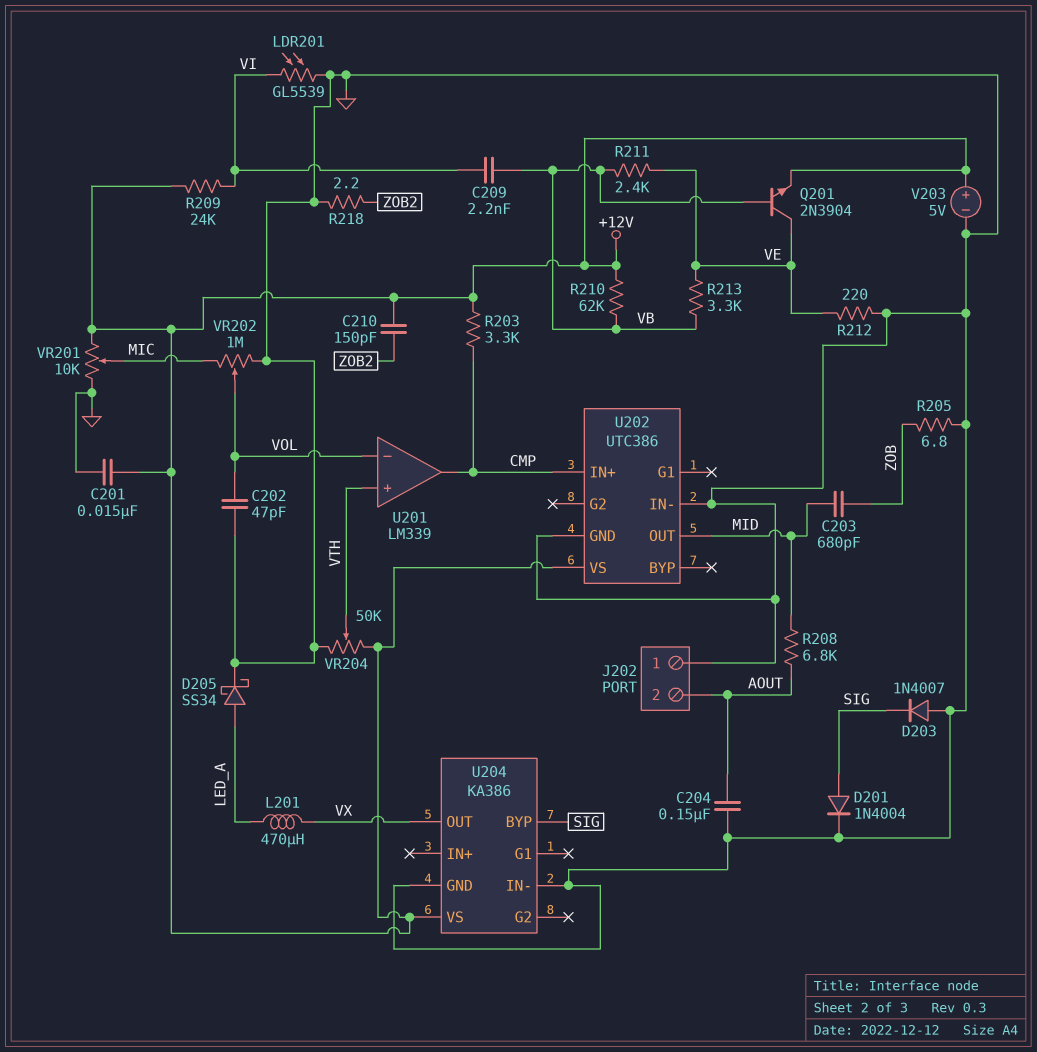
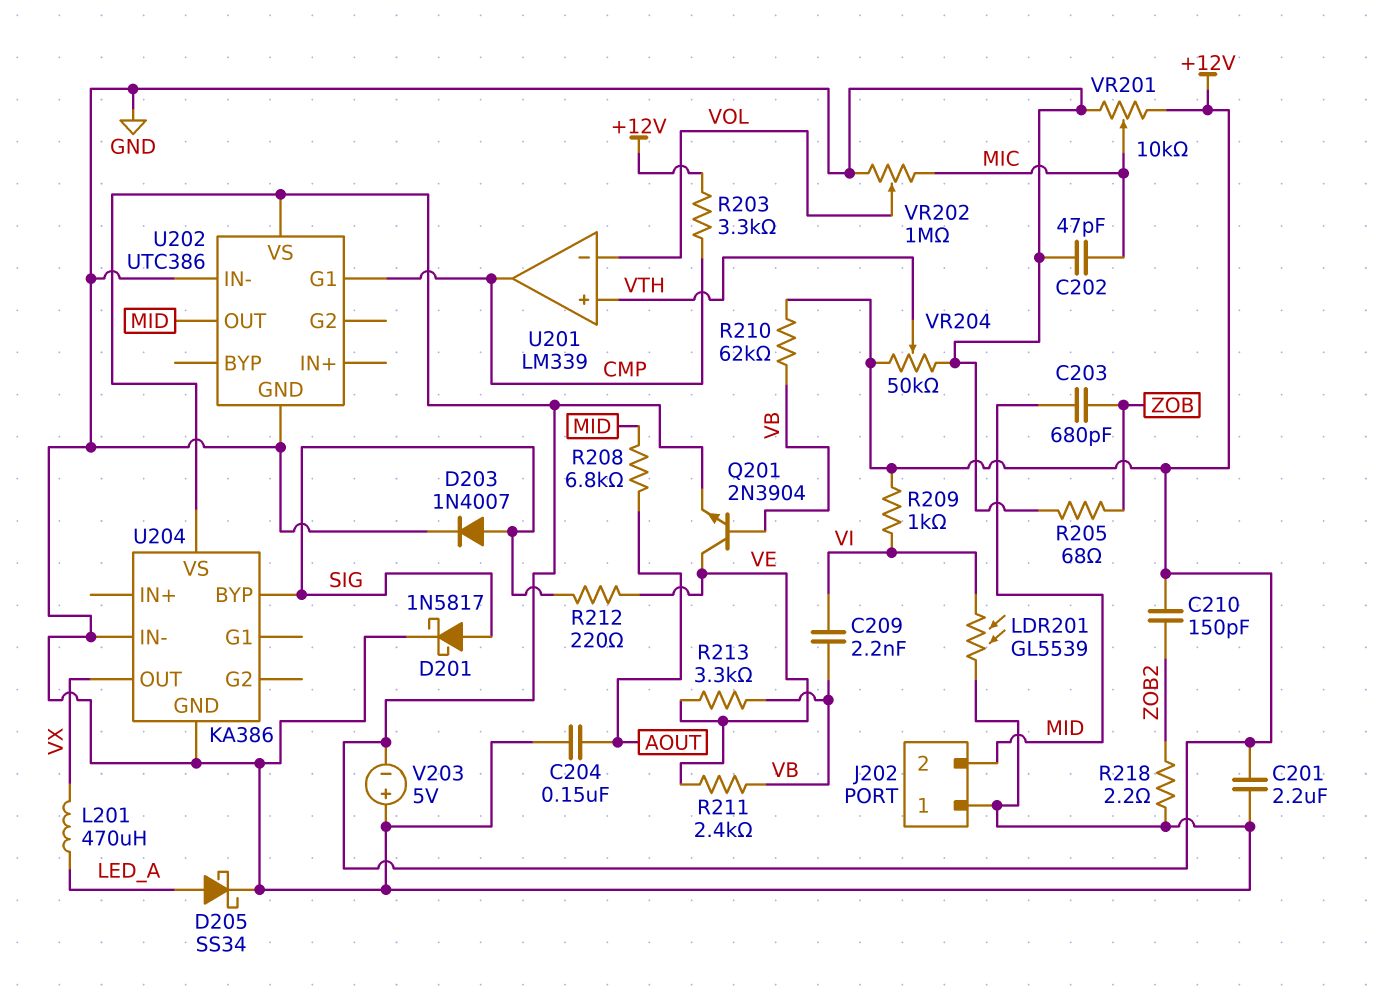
C201: 15nF (+12V, GND) -> 2.2uF (+12V, GND)
C202: 47pF (GND, VOL) -> 47pF (GND, MIC)
D201: diode 1N4004 (A SIG, K GND) -> schottky 1N5817 (A SIG, K GND)
D203: diode 1N4007 (A GND, K SIG) -> diode 1N4007 (A SIG, K GND)
J202 pin 2: AOUT -> MID
R205: 6.8 (GND, ZOB) -> 68 (GND, ZOB)
R209: 24k (+12V, VI) -> 1k (+12V, VI)
R212: 220 (GND, VE) -> 220 (SIG, VE)
U202 pin G1: none -> CMP
U202 pin IN+: CMP -> none
V203: 5V (plus +12V, minus GND) -> 5V (plus GND, minus +12V)

